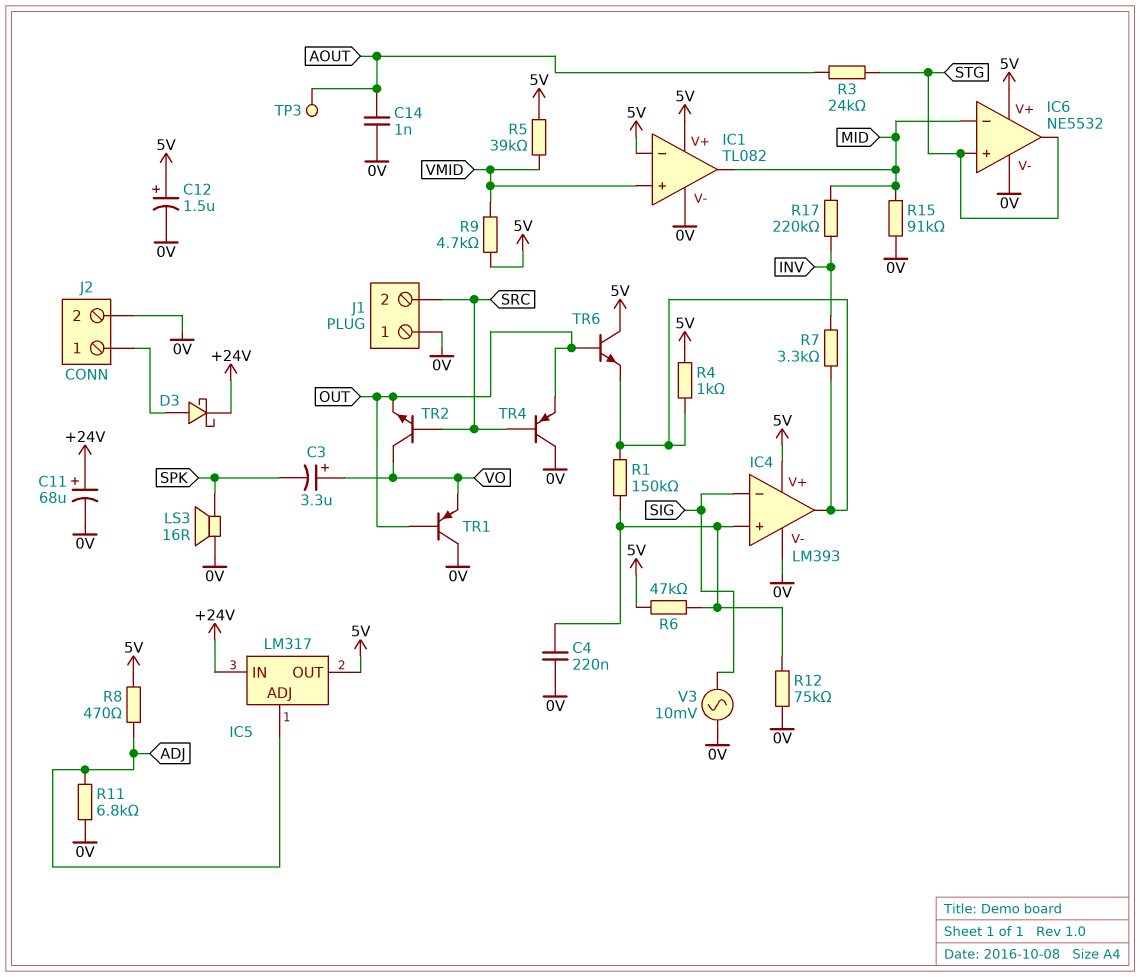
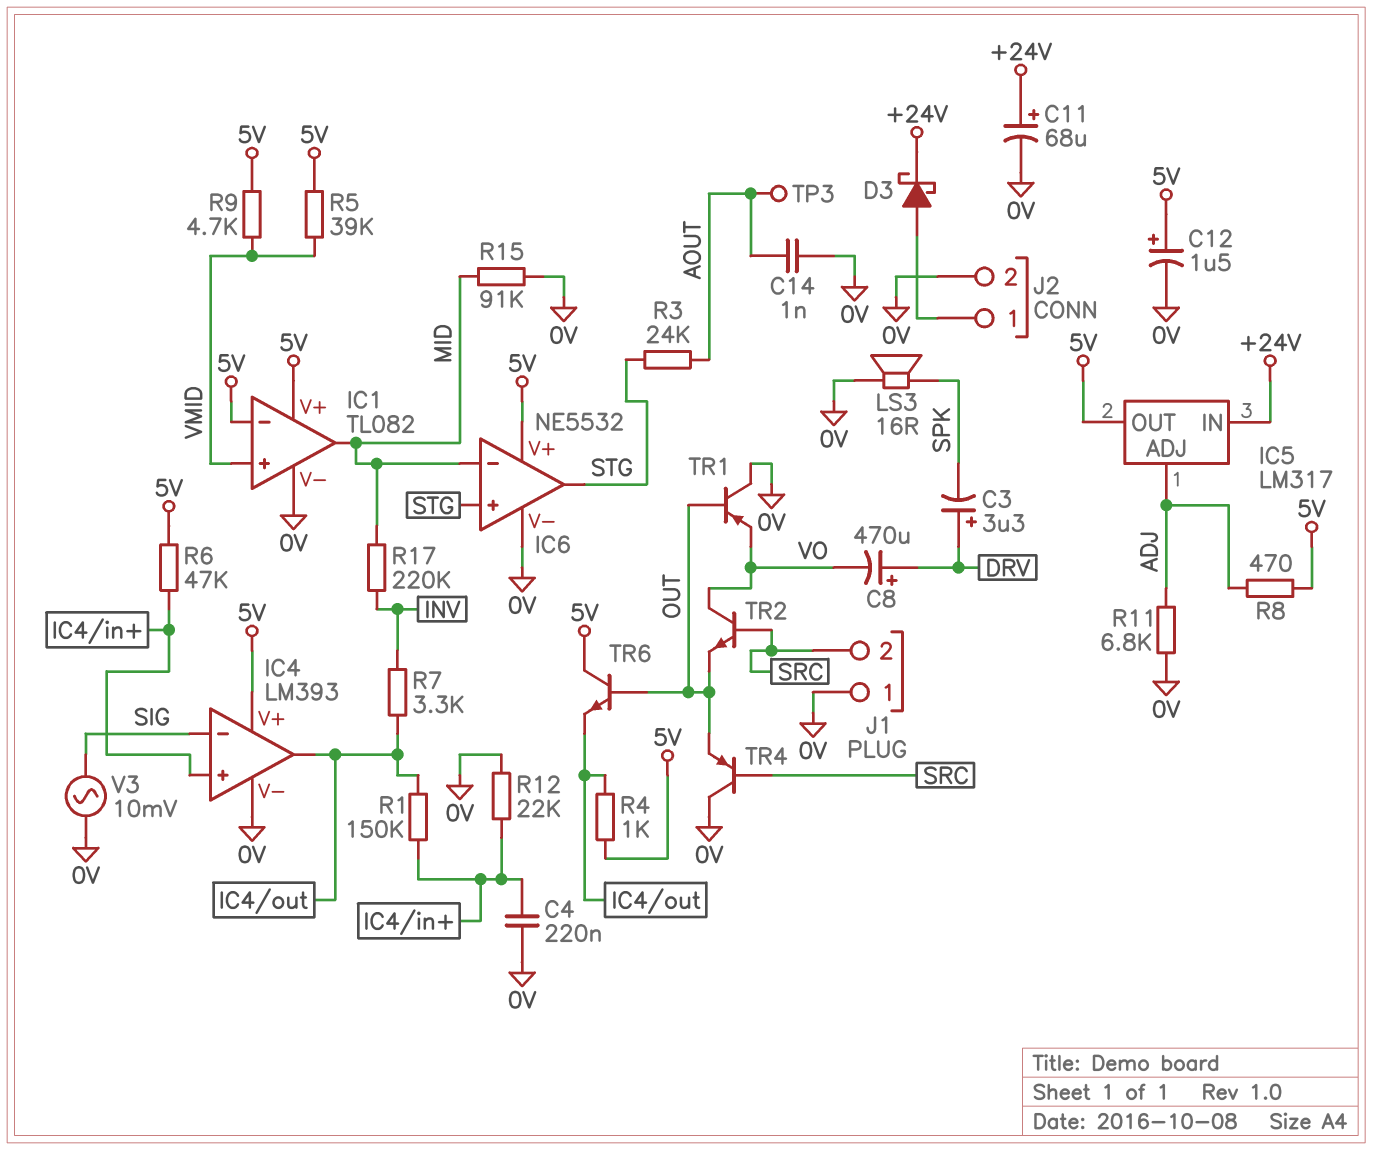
C3: 3.3uF (plus VO, minus SPK) -> 3.3uF (plus DRV, minus SPK)
C8: none -> 470uF (plus DRV, minus VO)
R12: 75k (0V, IC4/in+) -> 22k (0V, IC4/in+)

